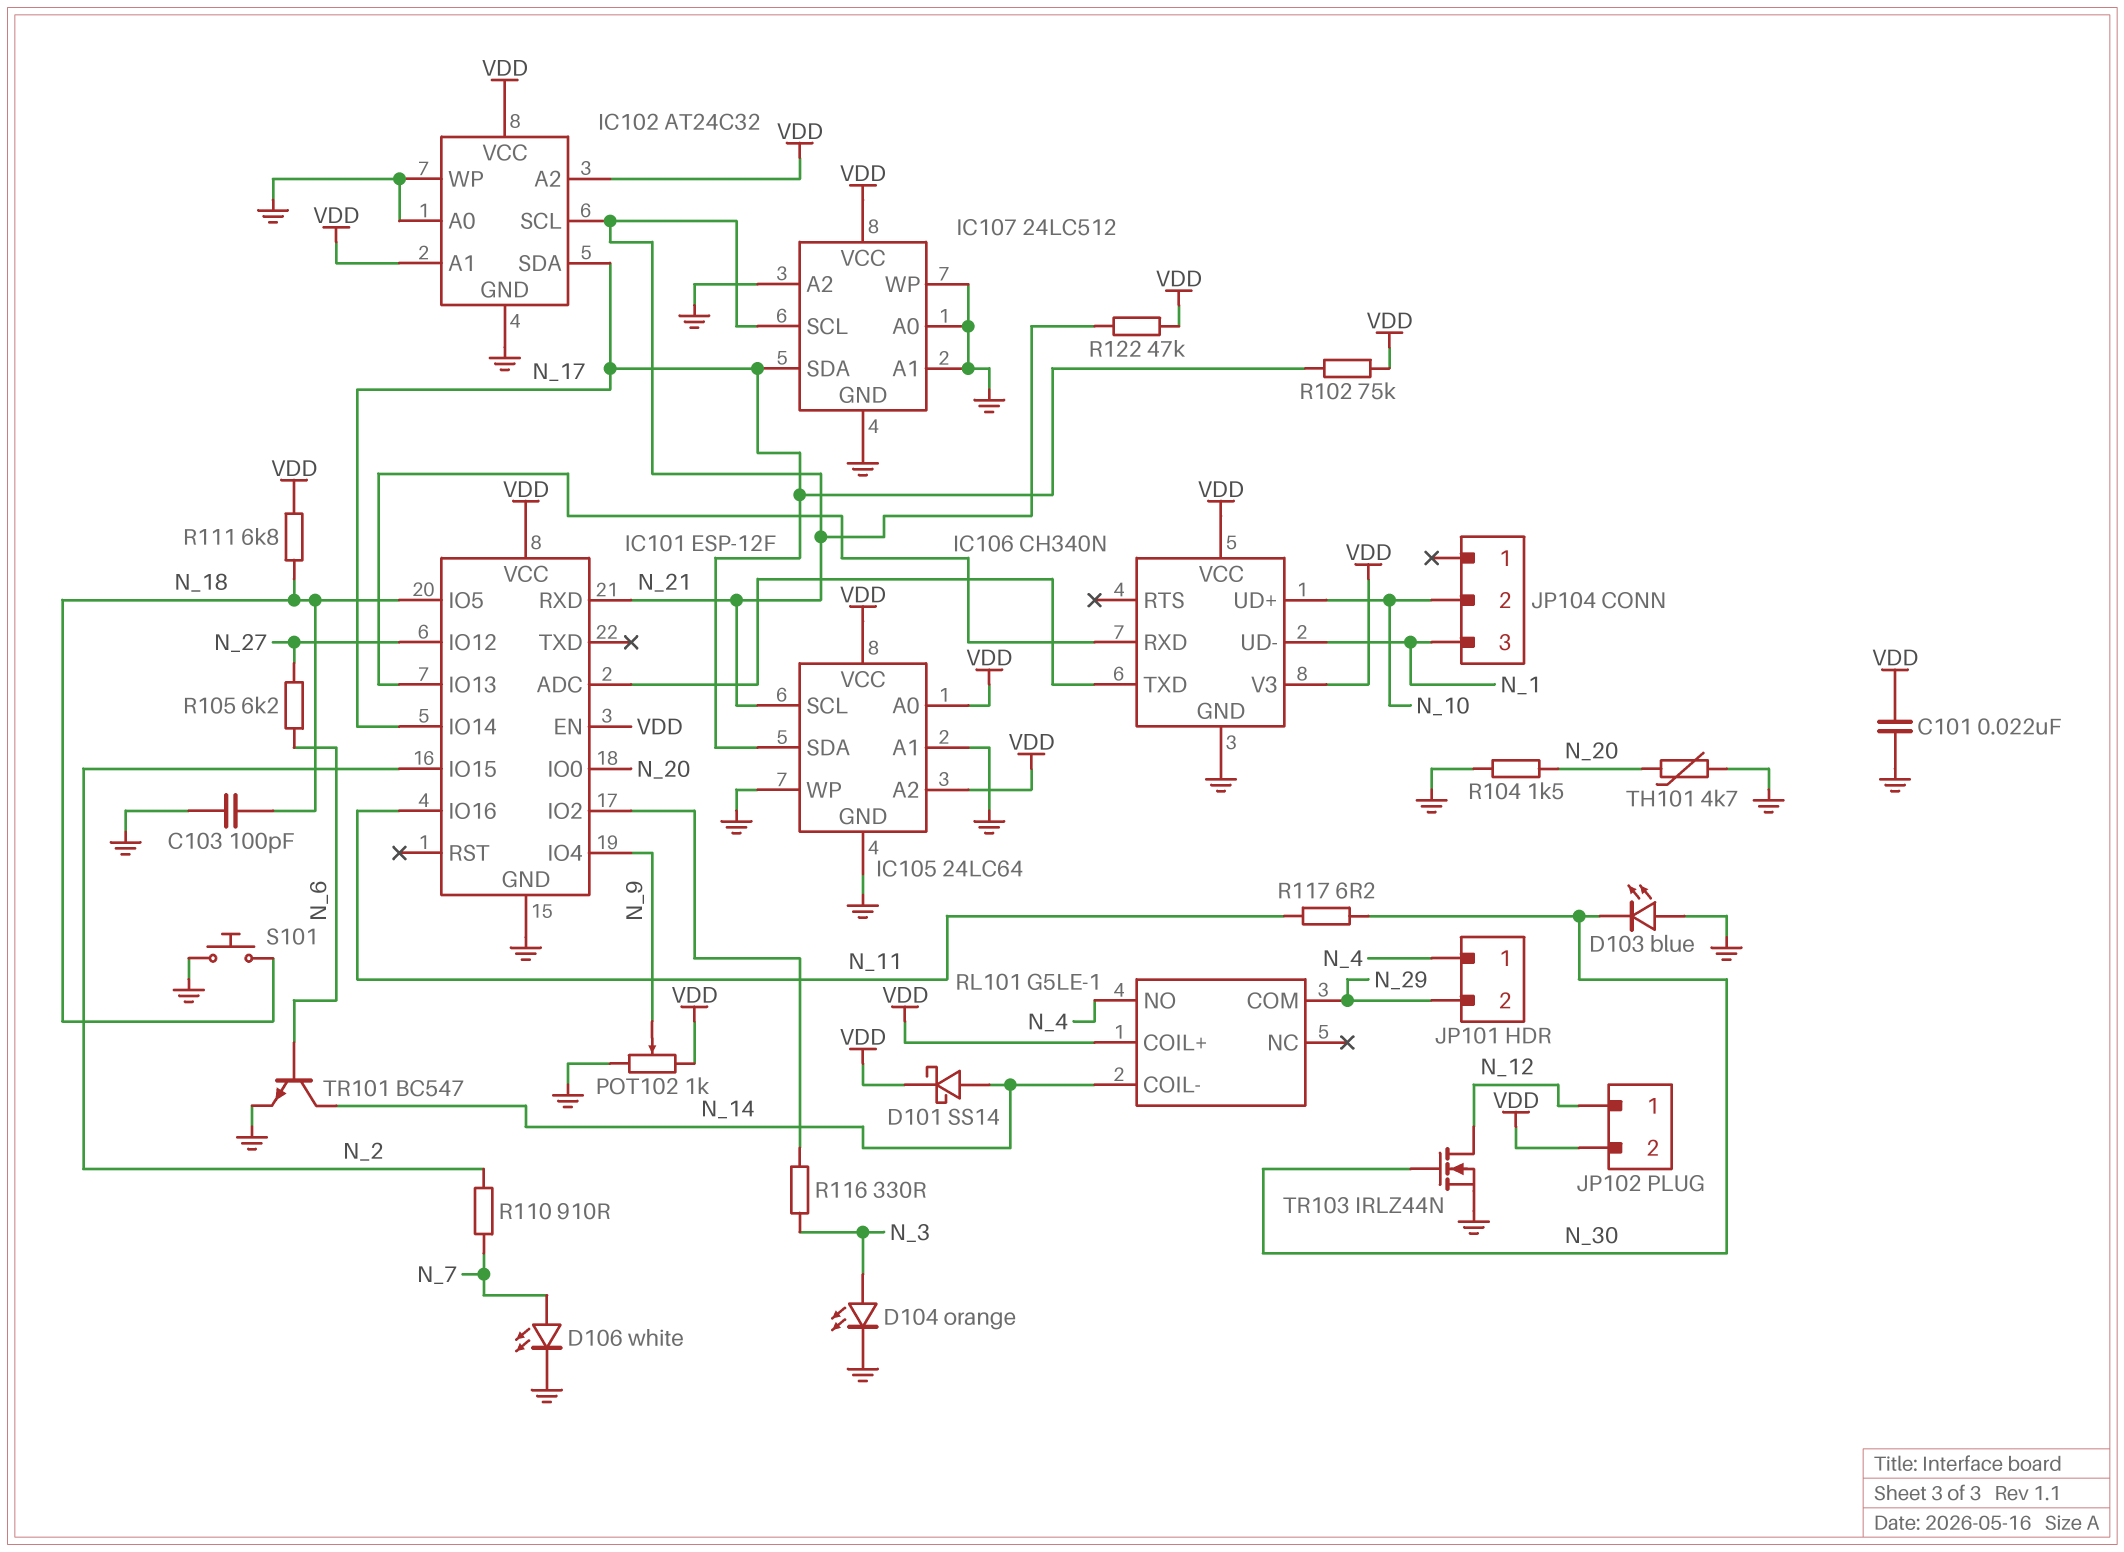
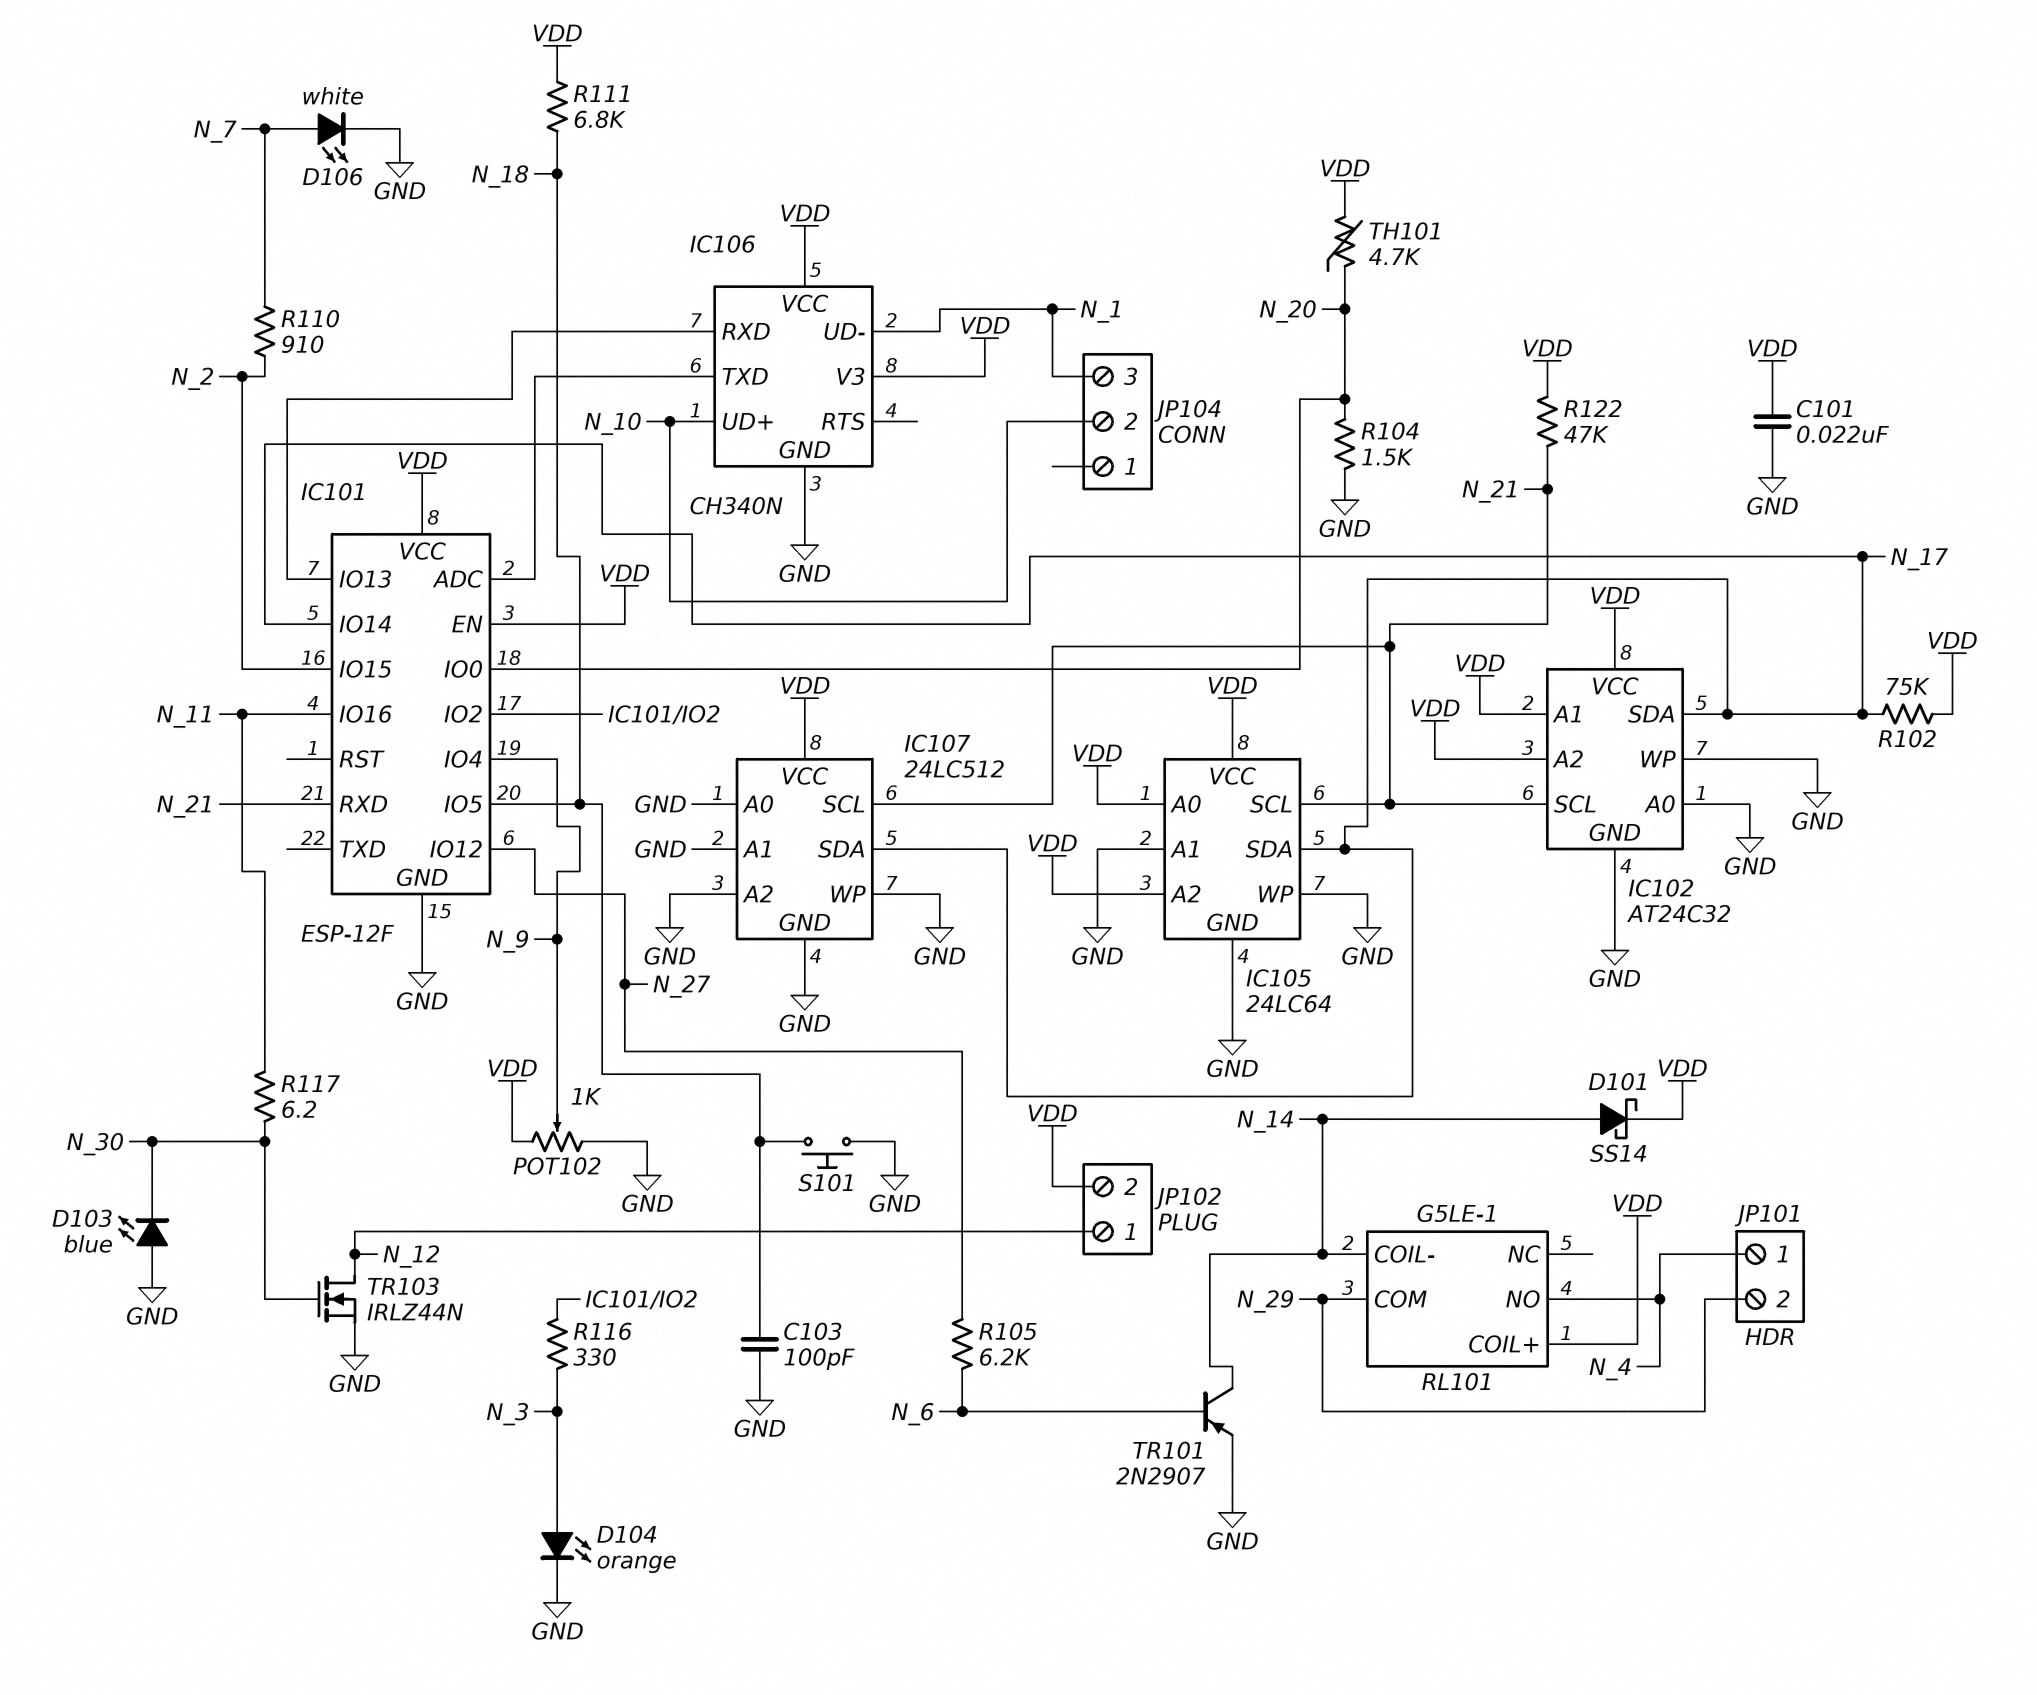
TH101: 4.7k (GND, N_20) -> 4.7k (N_20, VDD)
TR101: NPN BC547 (B N_6, C N_14, E GND) -> PNP 2N2907 (B N_6, C N_14, E GND)

